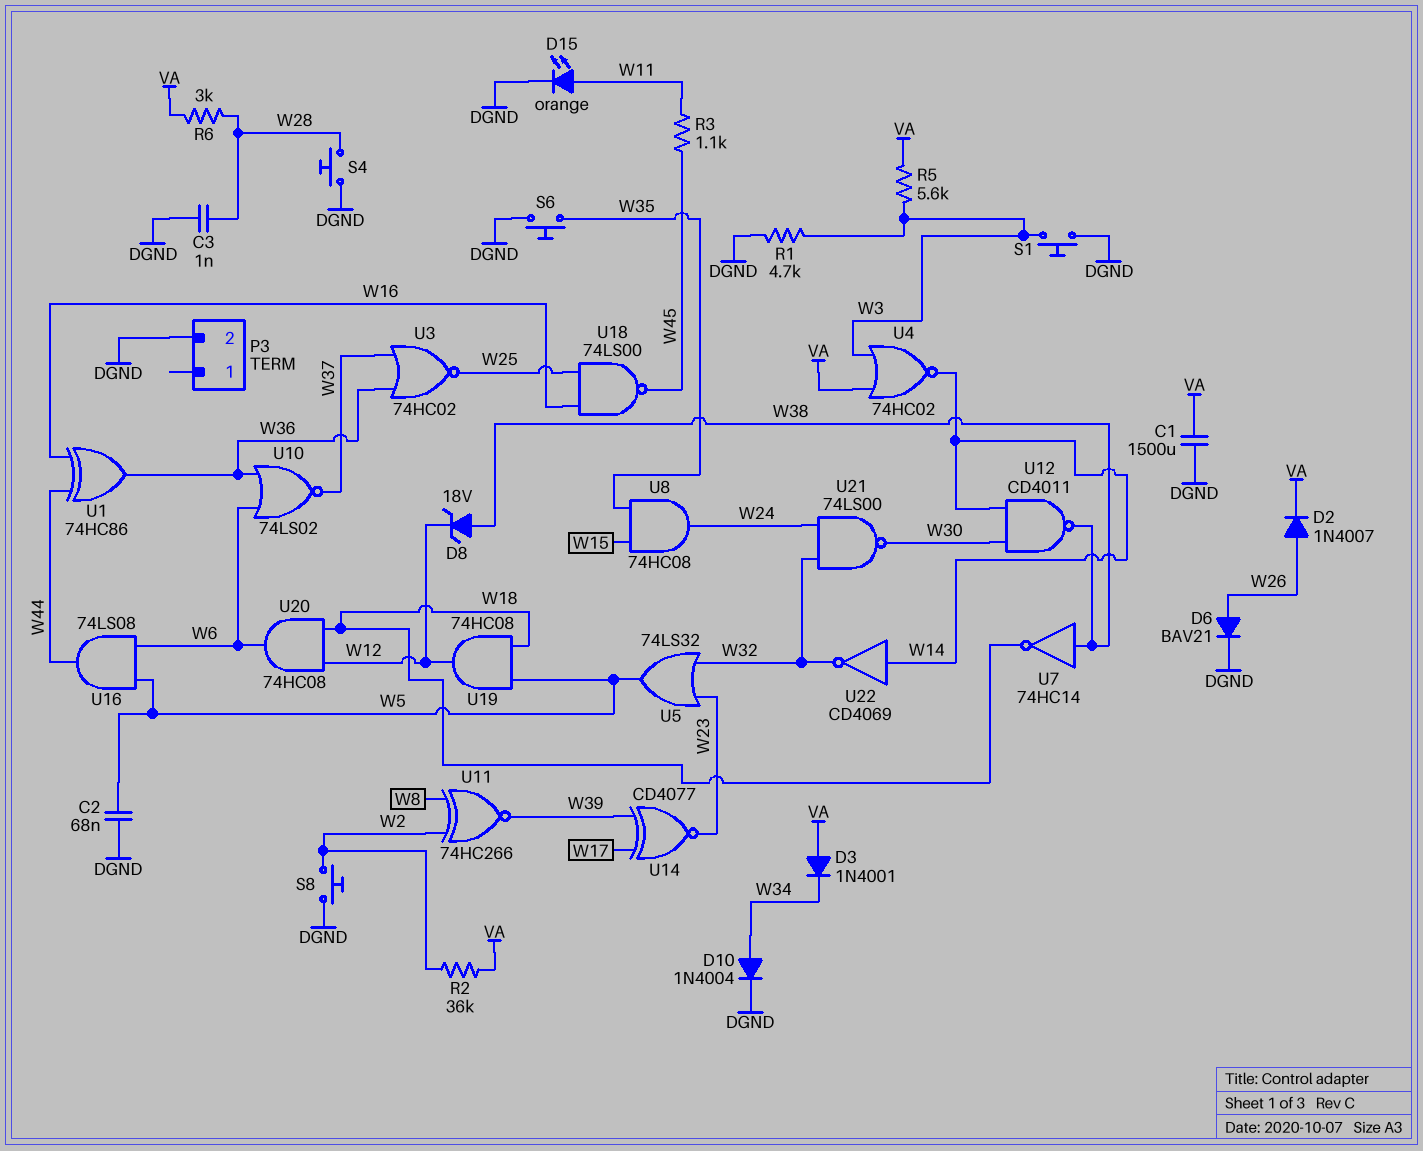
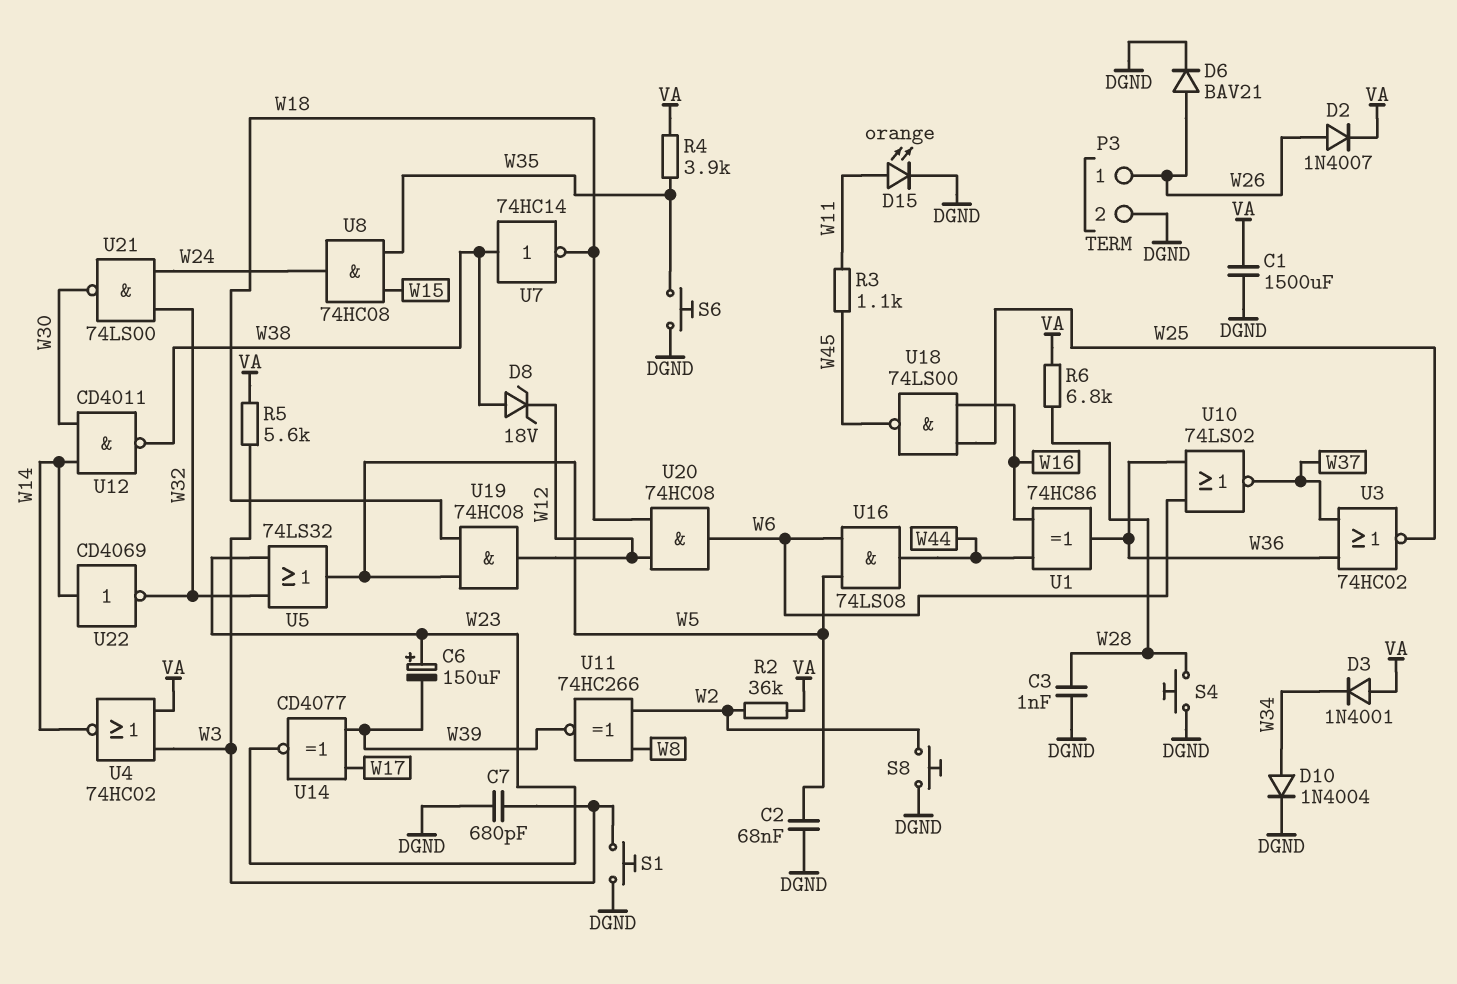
C6: none -> 150uF (plus W23, minus W39)
C7: none -> 680pF (DGND, W3)
P3 pin 1: none -> W26
R1: 4.7k (DGND, W3) -> none
R4: none -> 3.9k (VA, W35)
R6: 3k (VA, W28) -> 6.8k (VA, W28)

